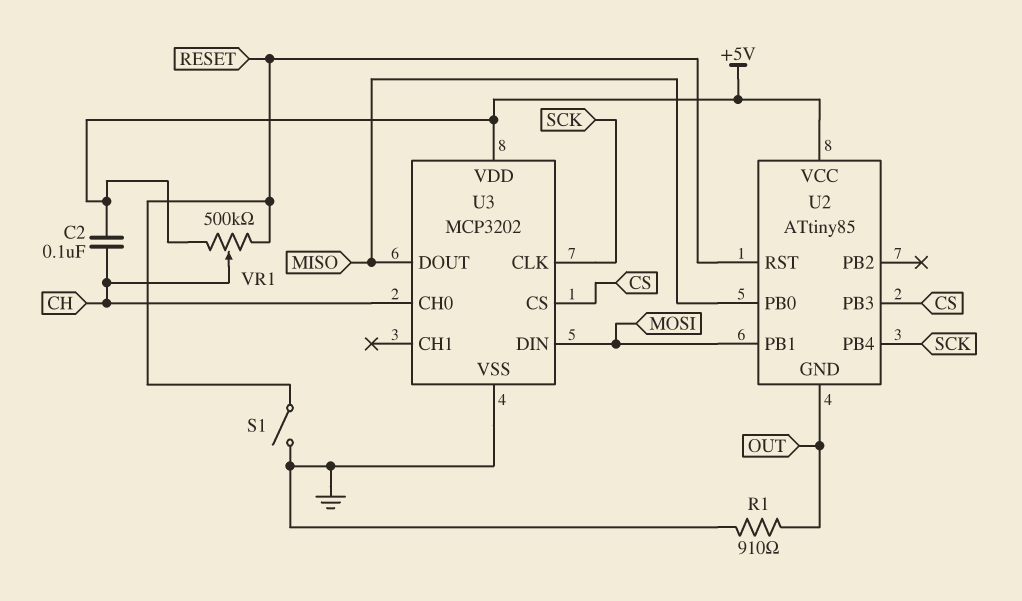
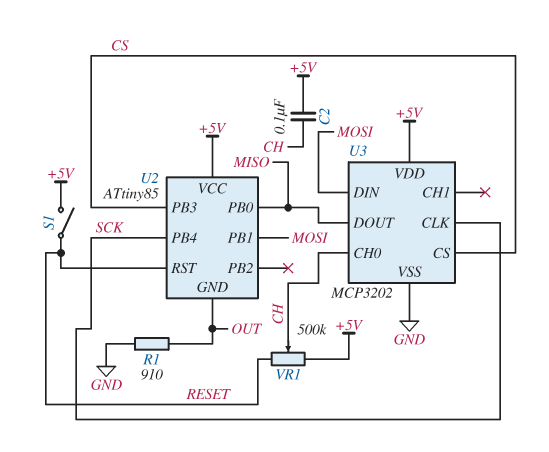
S1: switch (GND, RESET) -> switch (+5V, RESET)

